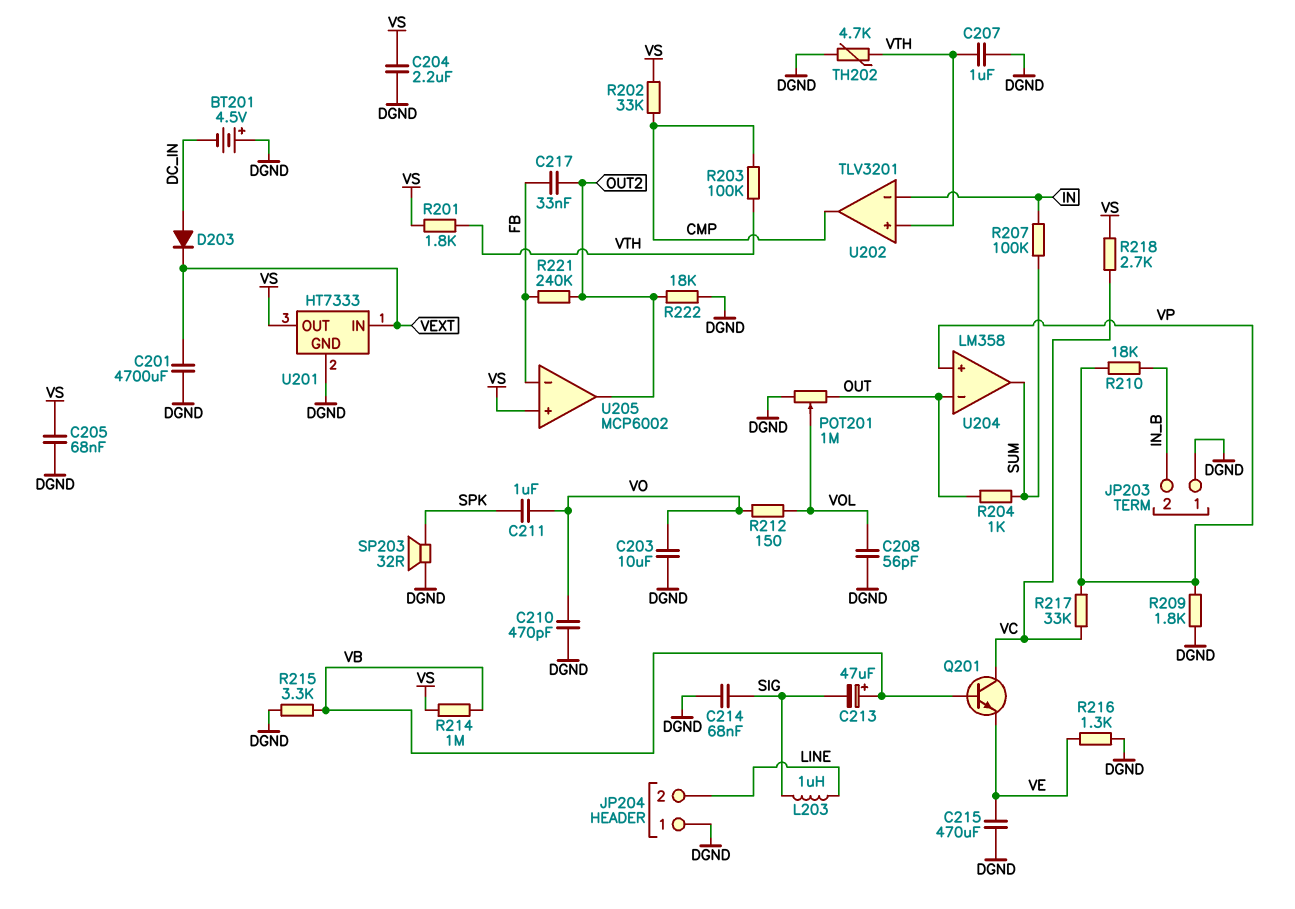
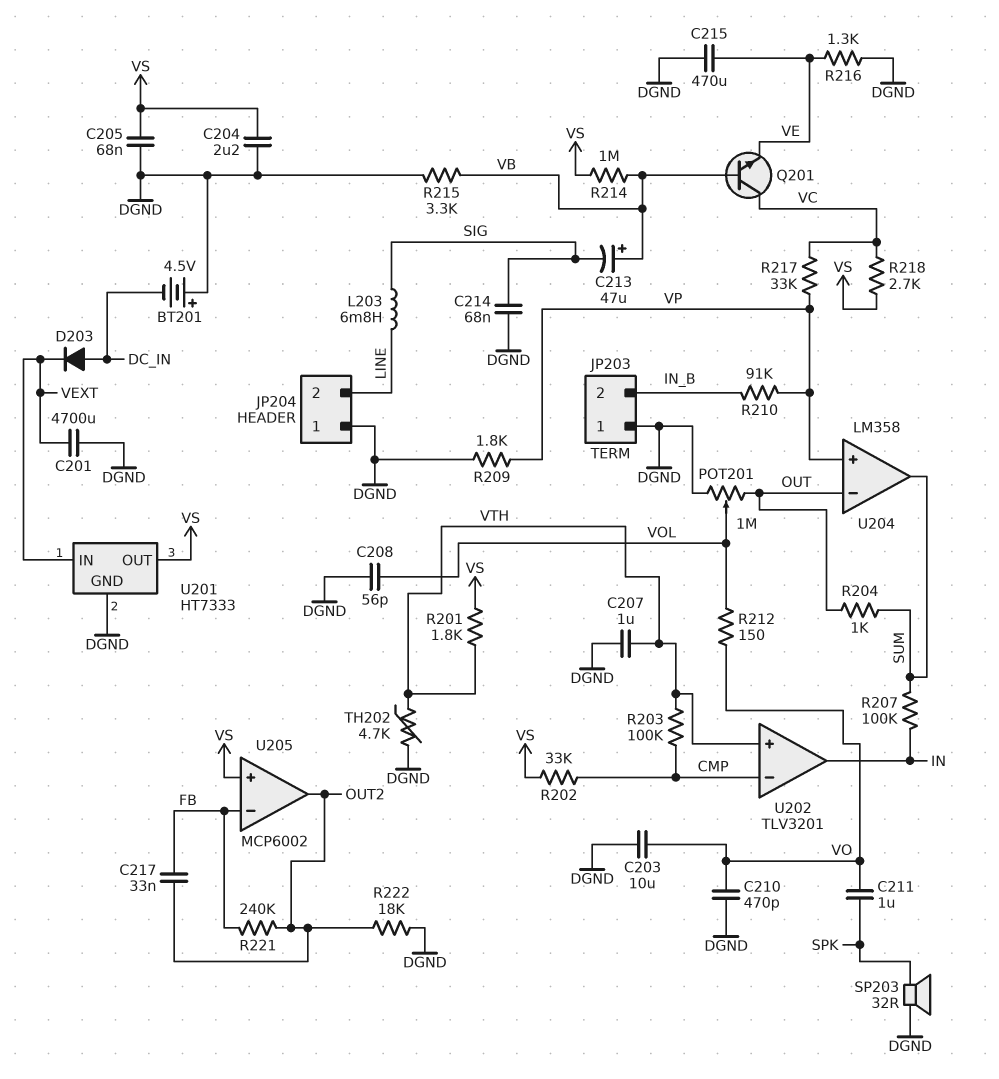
L203: 1uH (LINE, SIG) -> 6.8mH (LINE, SIG)
R210: 18k (IN_B, VP) -> 91k (IN_B, VP)
U202 pin in-: IN -> CMP
U202 pin out: CMP -> IN

